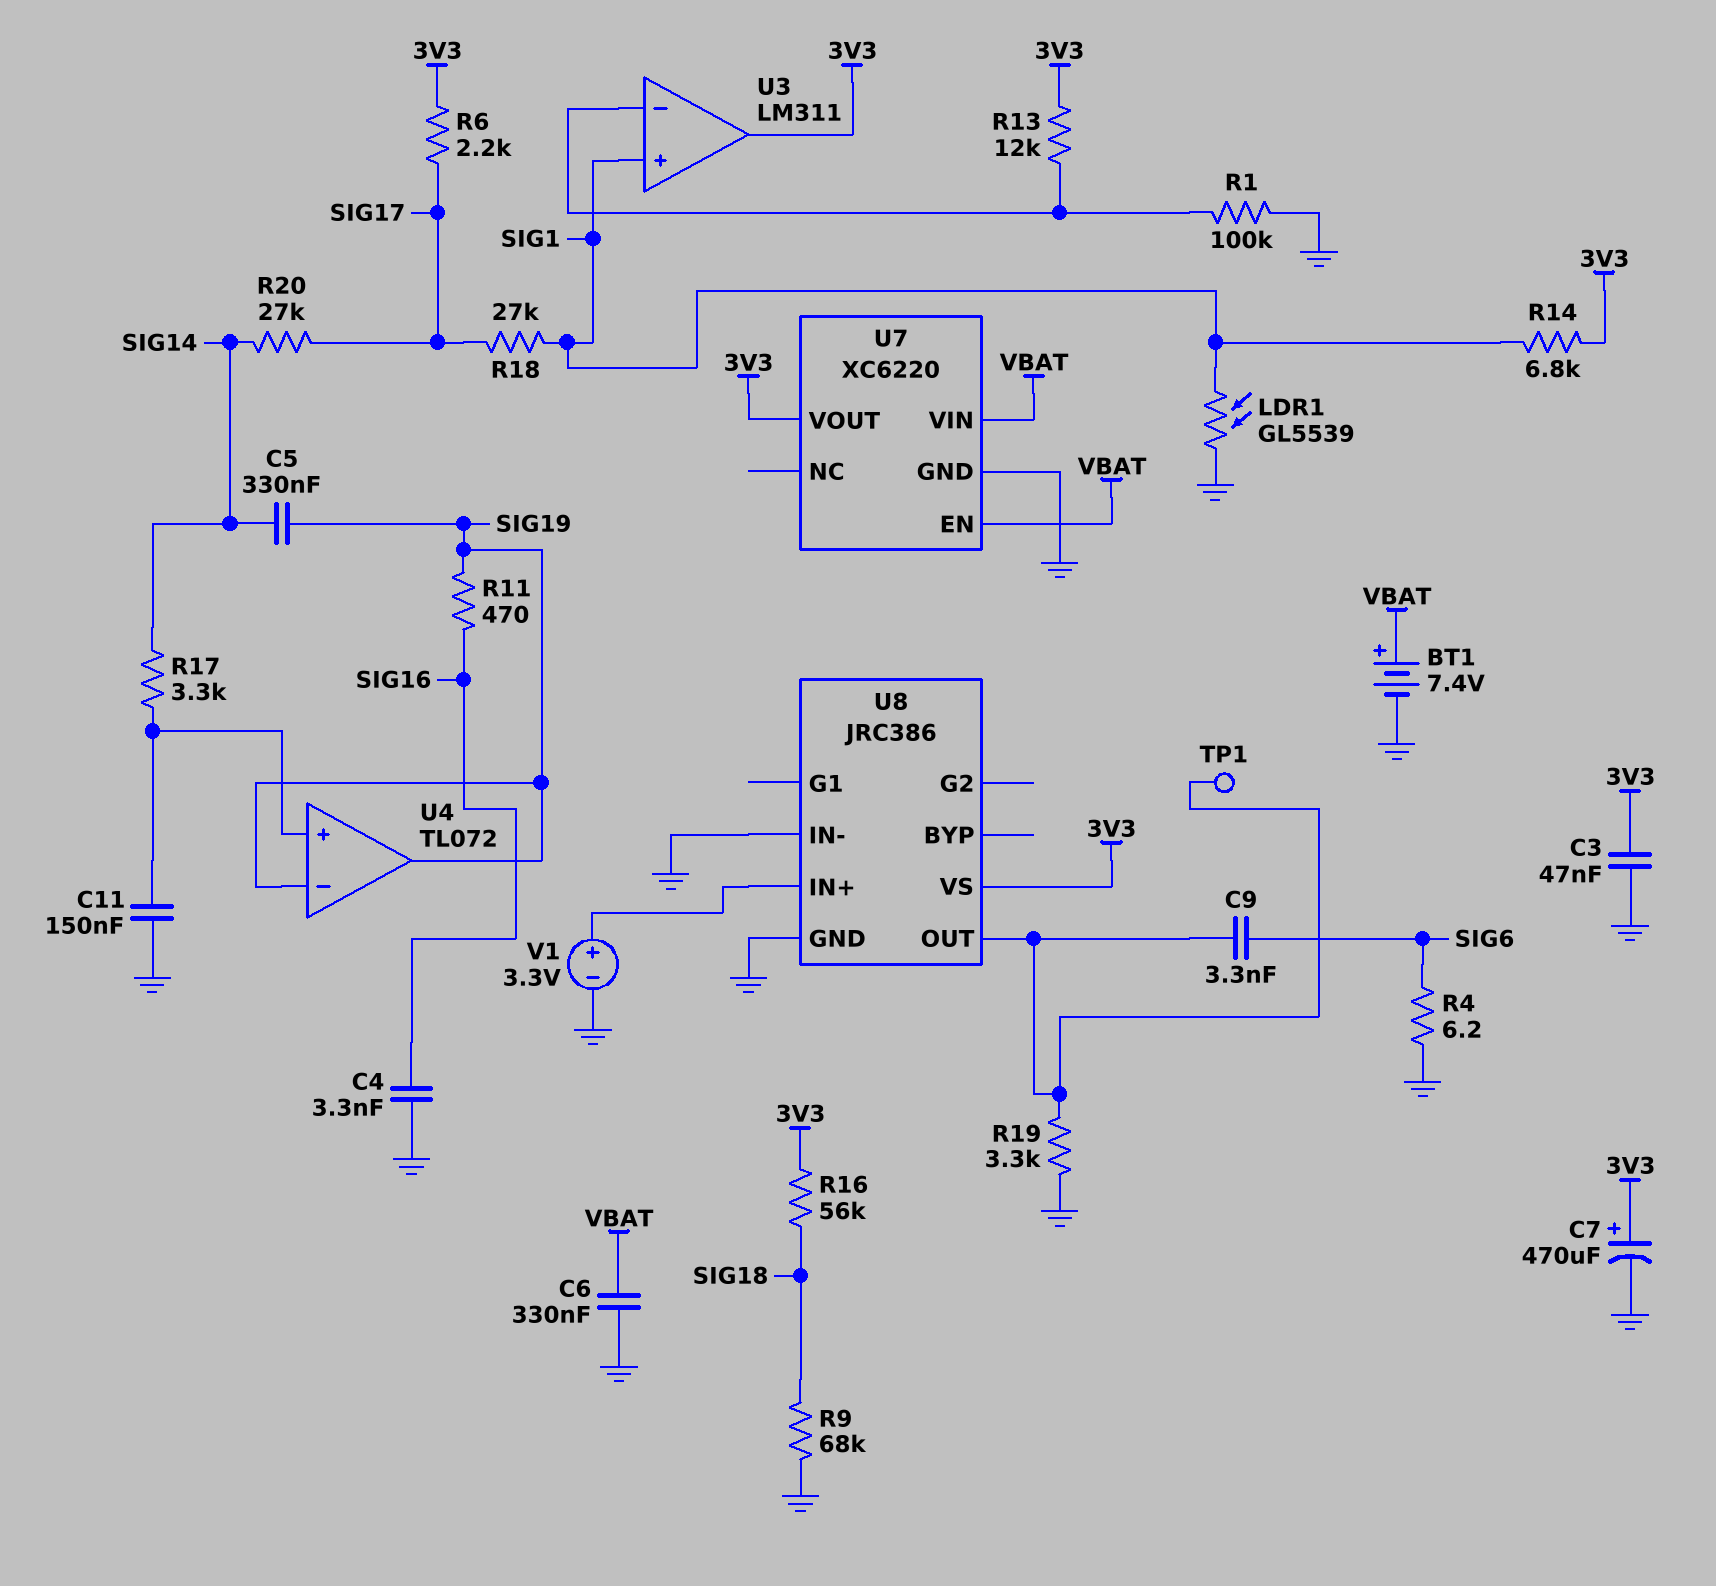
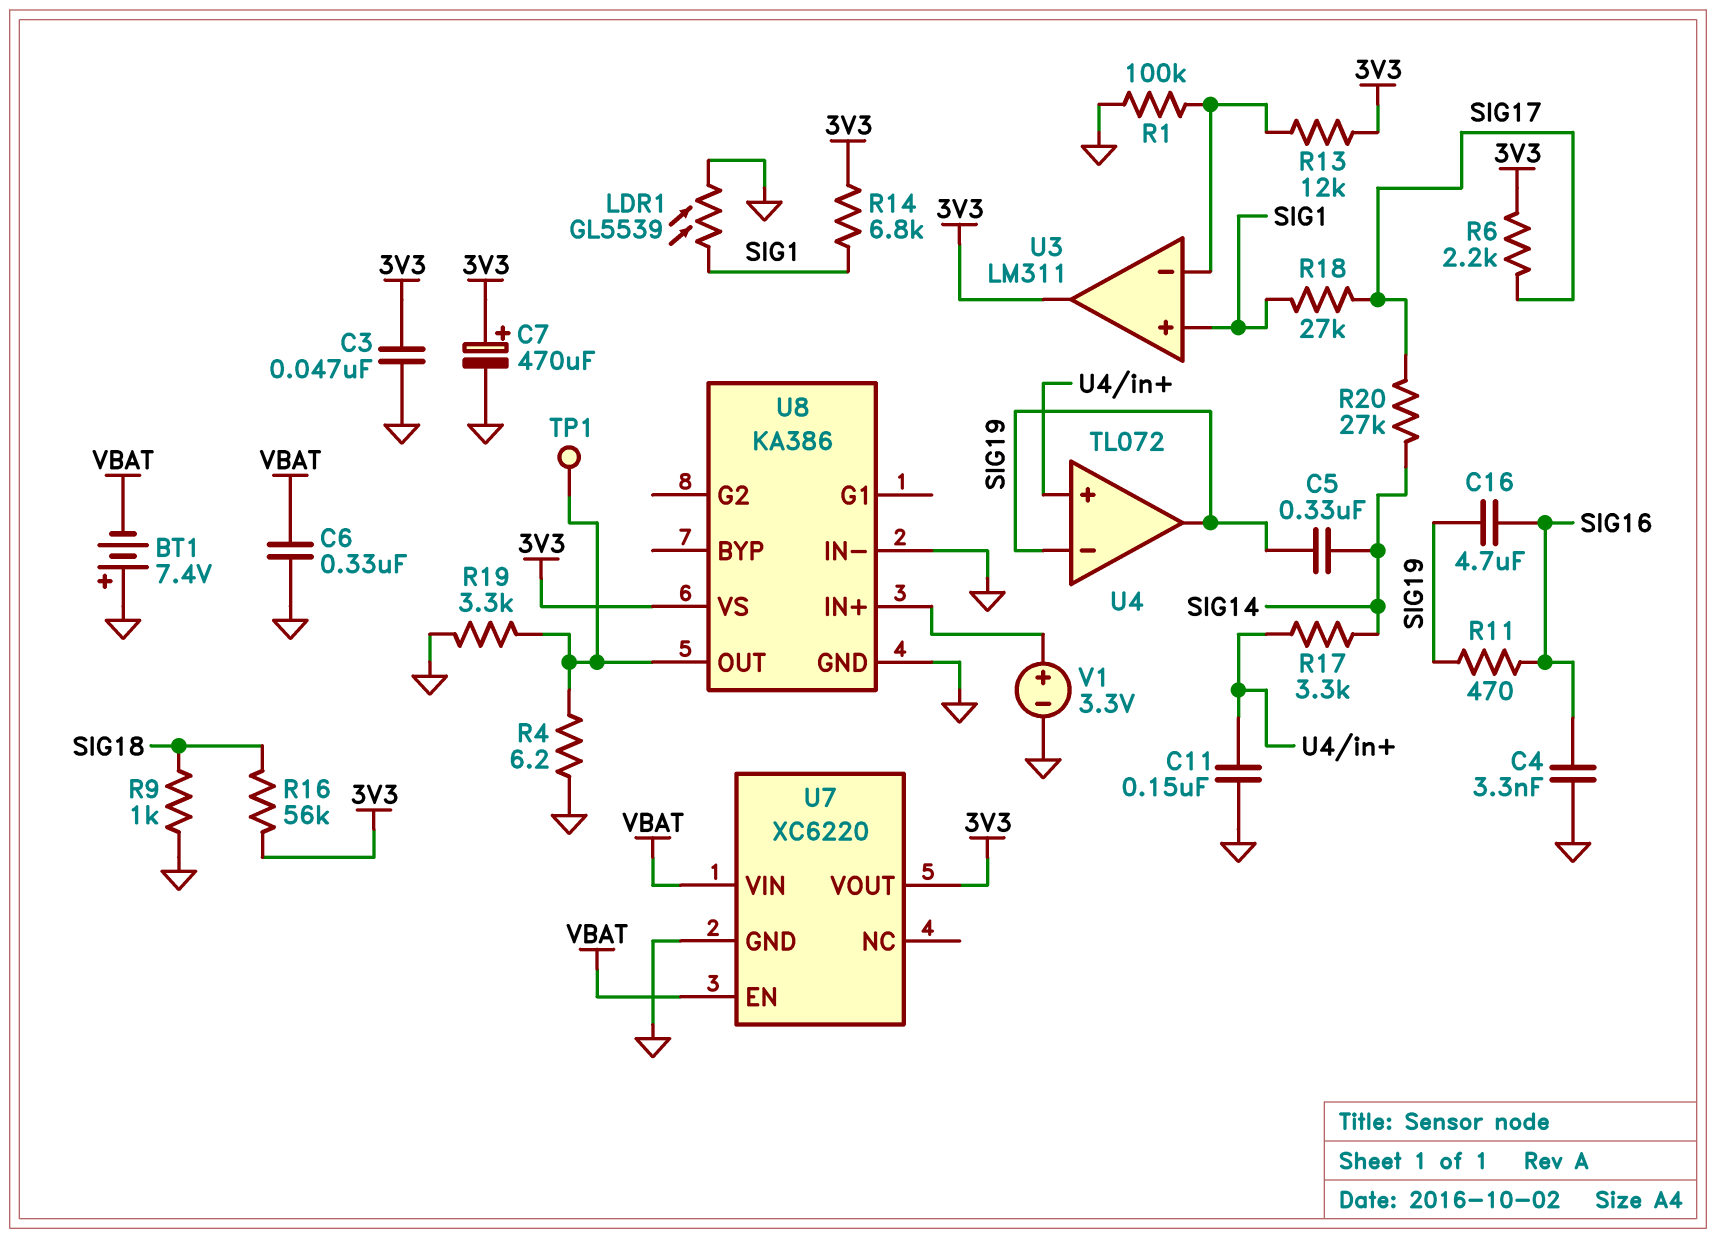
BT1: 7.4V (plus VBAT, minus GND) -> 7.4V (plus GND, minus VBAT)
C9: 3.3nF (SIG6, U8/OUT) -> none
C16: none -> 4.7uF (SIG16, SIG19)
R4: 6.2 (GND, SIG6) -> 6.2 (GND, U8/OUT)
R9: 68k (GND, SIG18) -> 1k (GND, SIG18)
U8: JRC386 -> KA386

